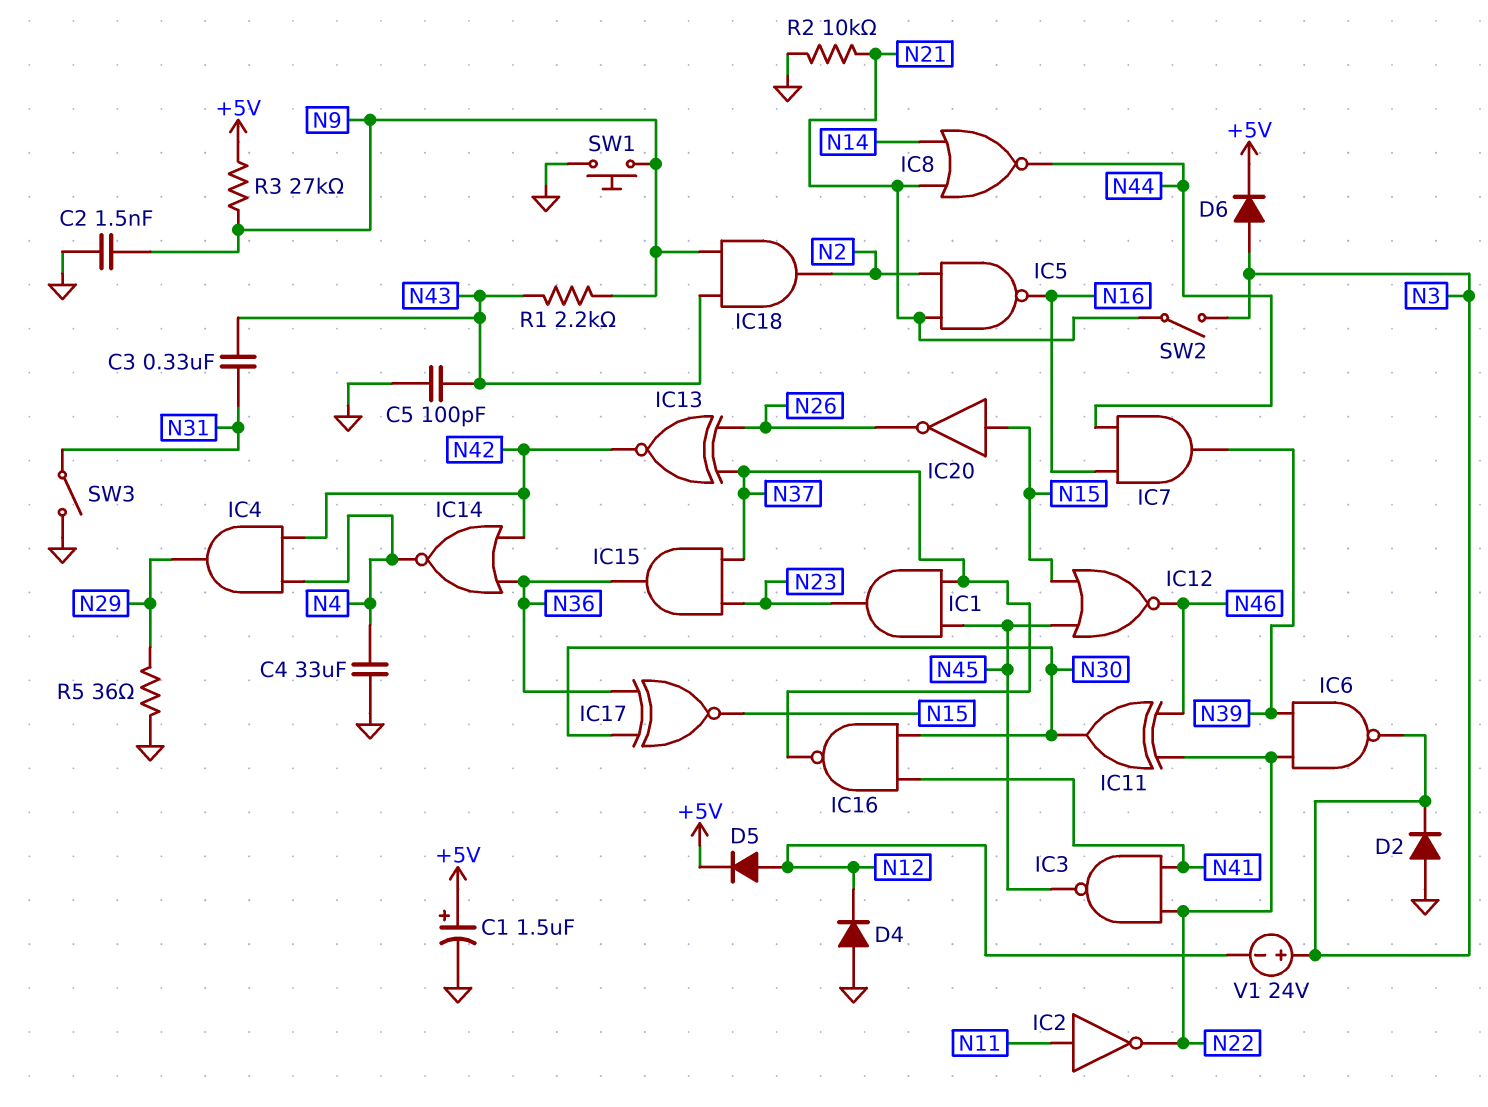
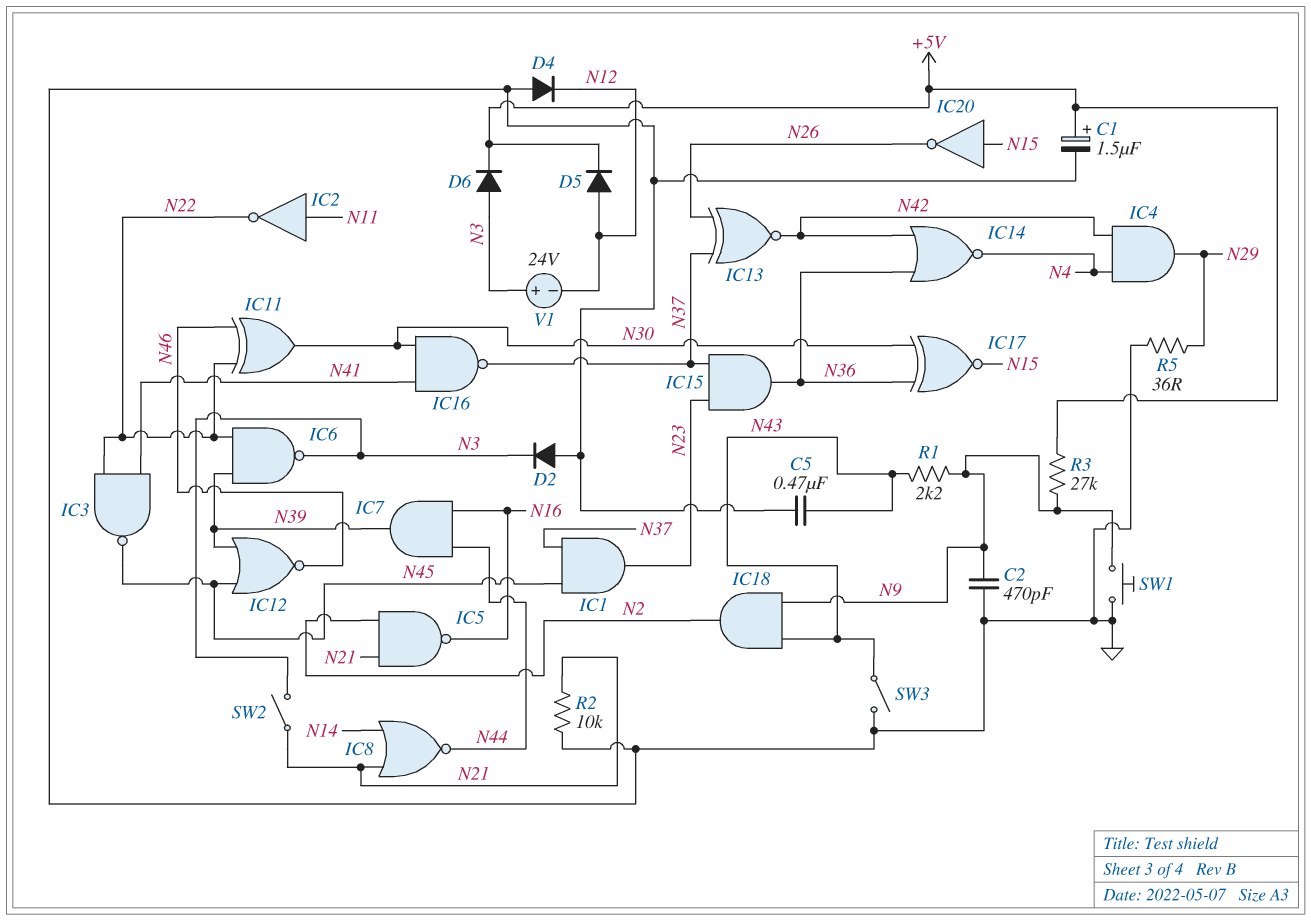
C2: 1.5nF (GND, N9) -> 470pF (GND, N9)
C3: 330nF (N31, N43) -> none
C4: 33uF (GND, N4) -> none
C5: 100pF (GND, N43) -> 470nF (GND, N43)
IC12: NOR (in N15, in N45, out N46) -> NOR (in N39, in N45, out N46)
SW3: switch (GND, N31) -> switch (GND, N43)

